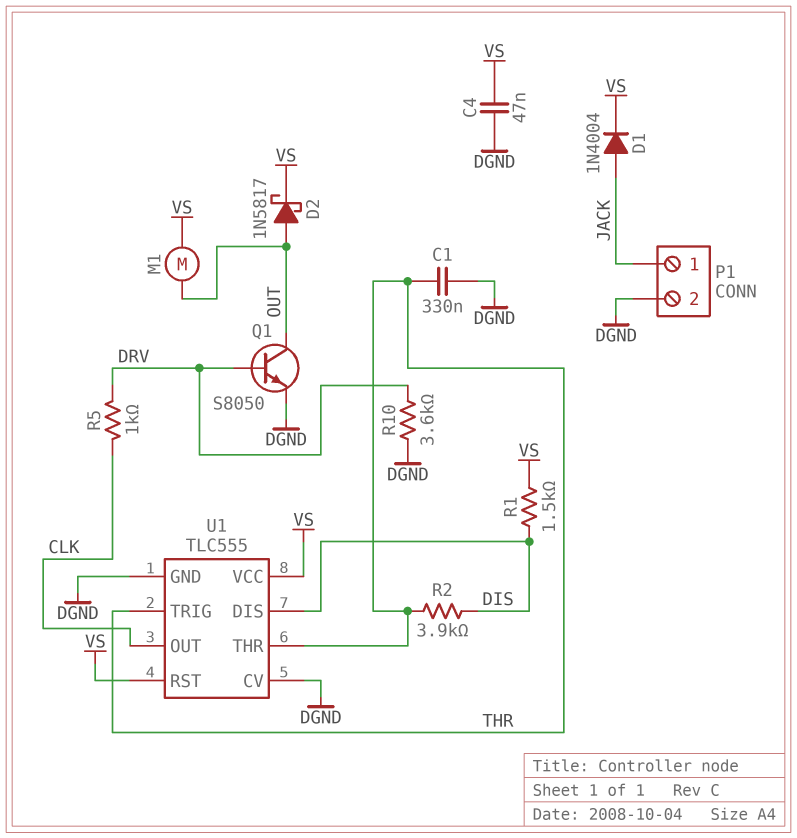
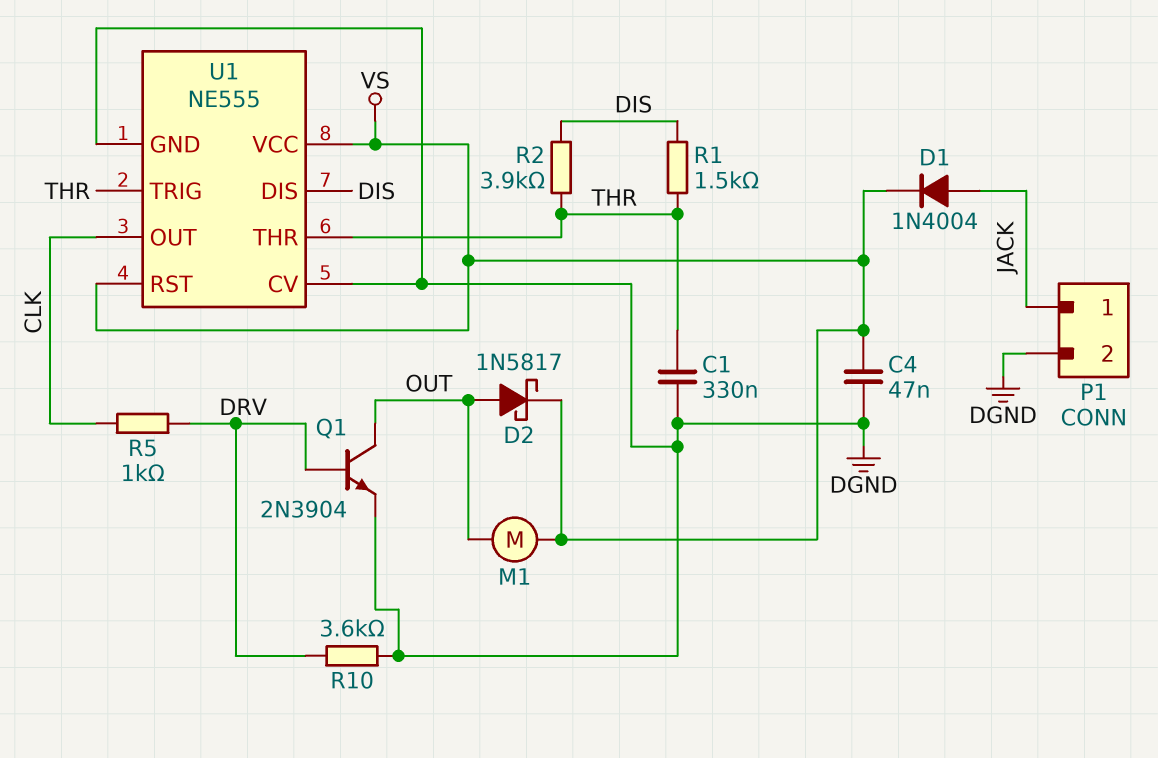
Q1: NPN S8050 (B DRV, C OUT, E DGND) -> NPN 2N3904 (B DRV, C OUT, E DGND)
R1: 1.5k (DIS, VS) -> 1.5k (DIS, THR)
U1: TLC555 -> NE555

